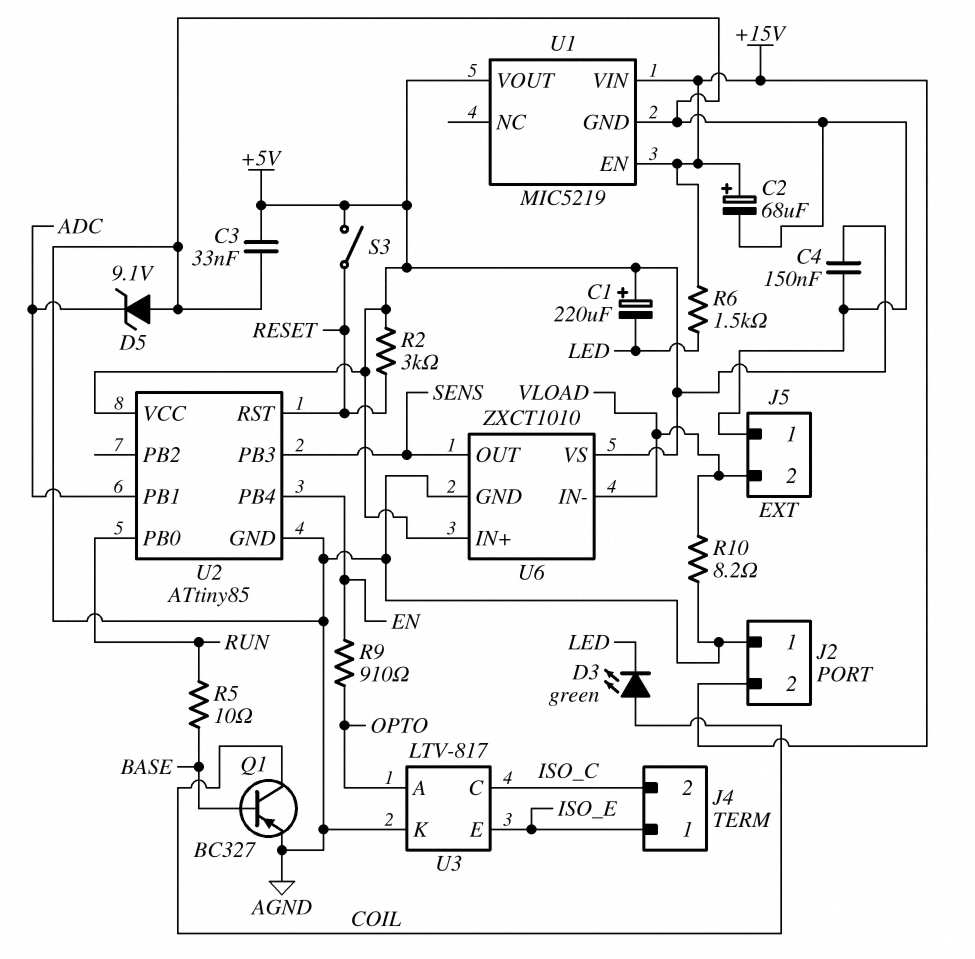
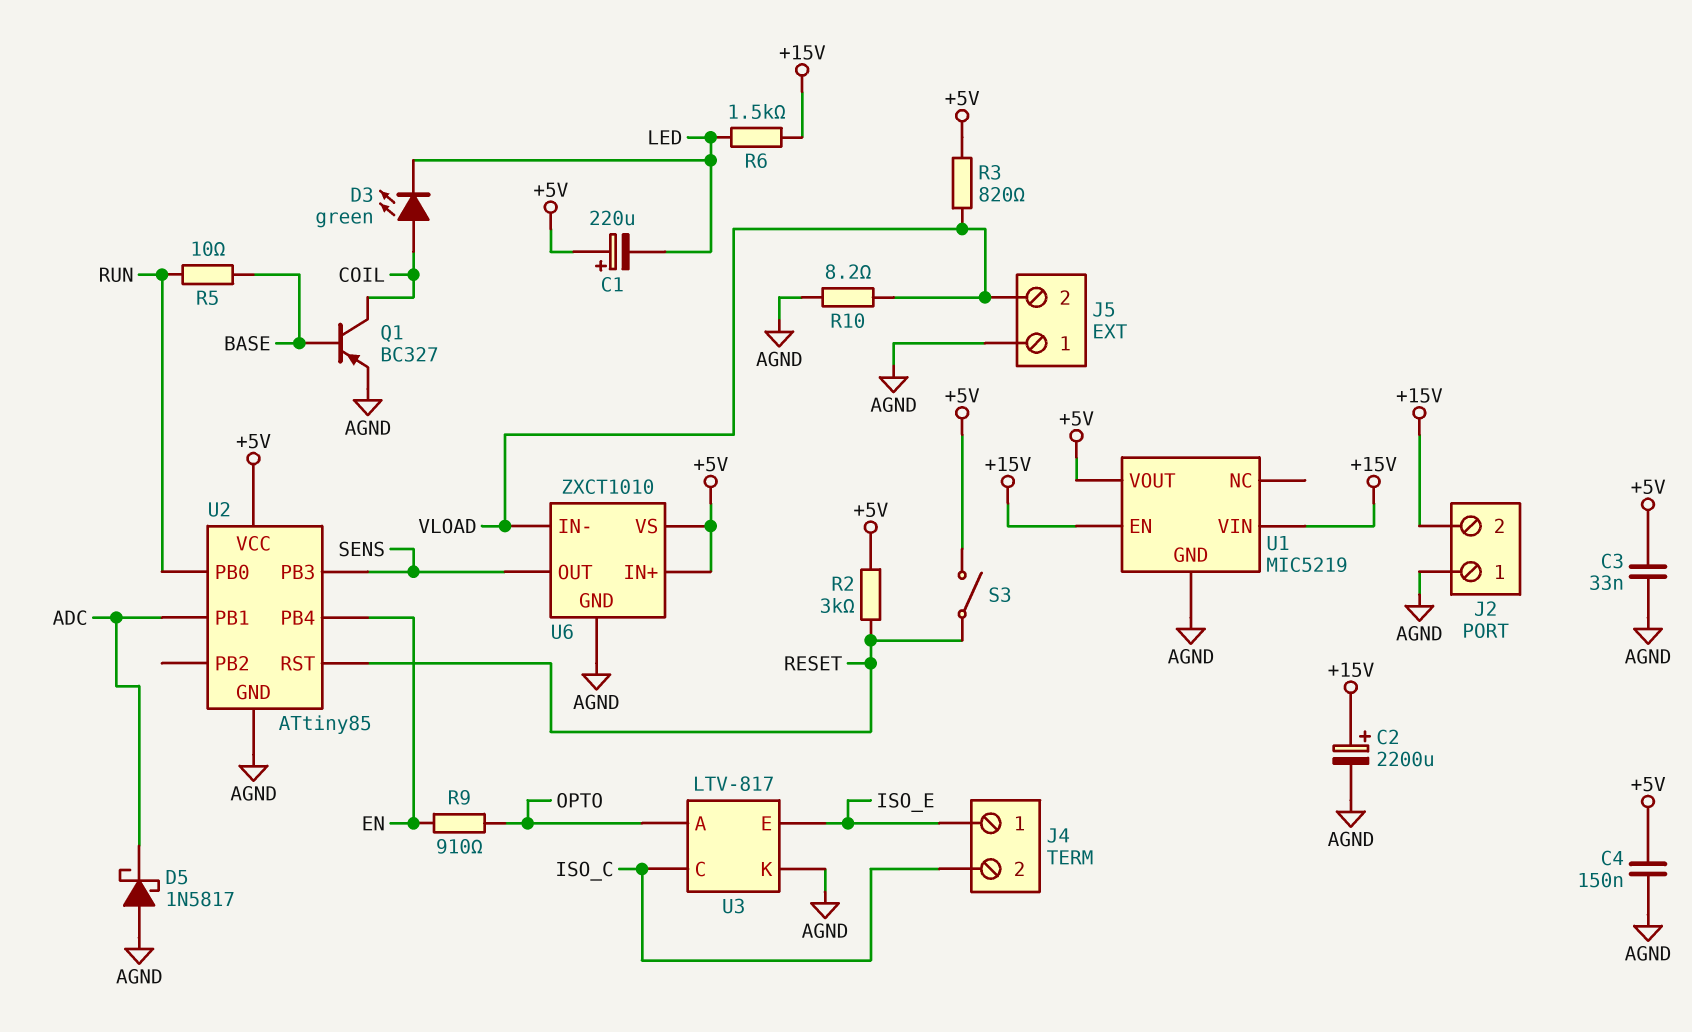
C2: 68uF (plus +15V, minus AGND) -> 2200uF (plus +15V, minus AGND)
D5: zener 9.1V (A AGND, K ADC) -> schottky 1N5817 (A AGND, K ADC)
R3: none -> 820 (+5V, VLOAD)

